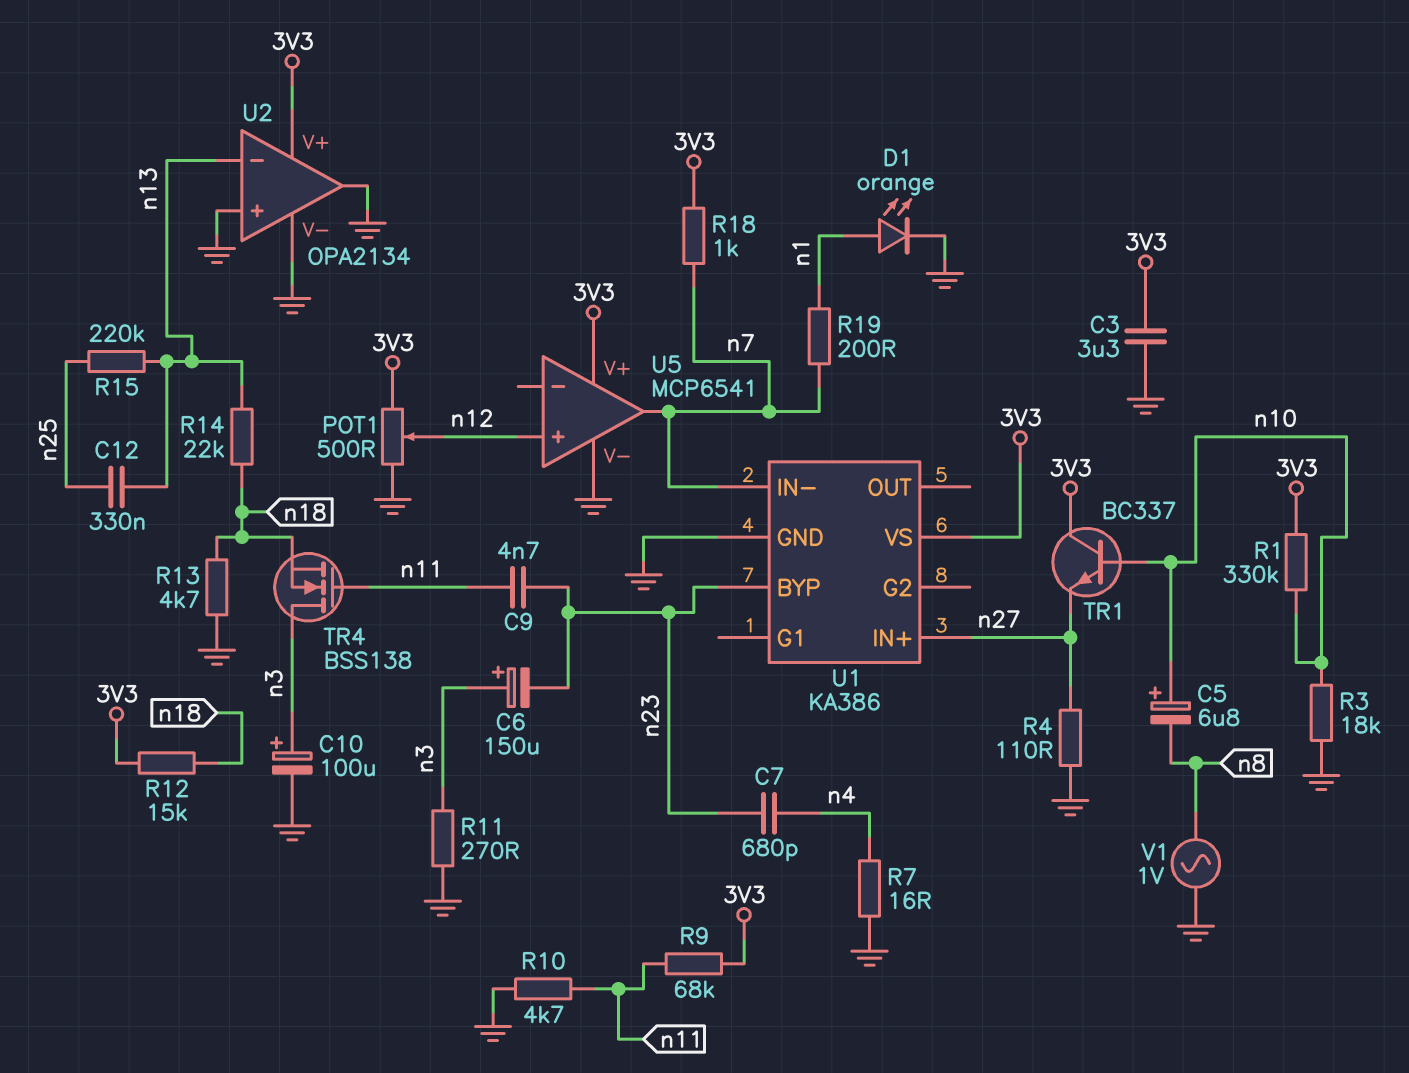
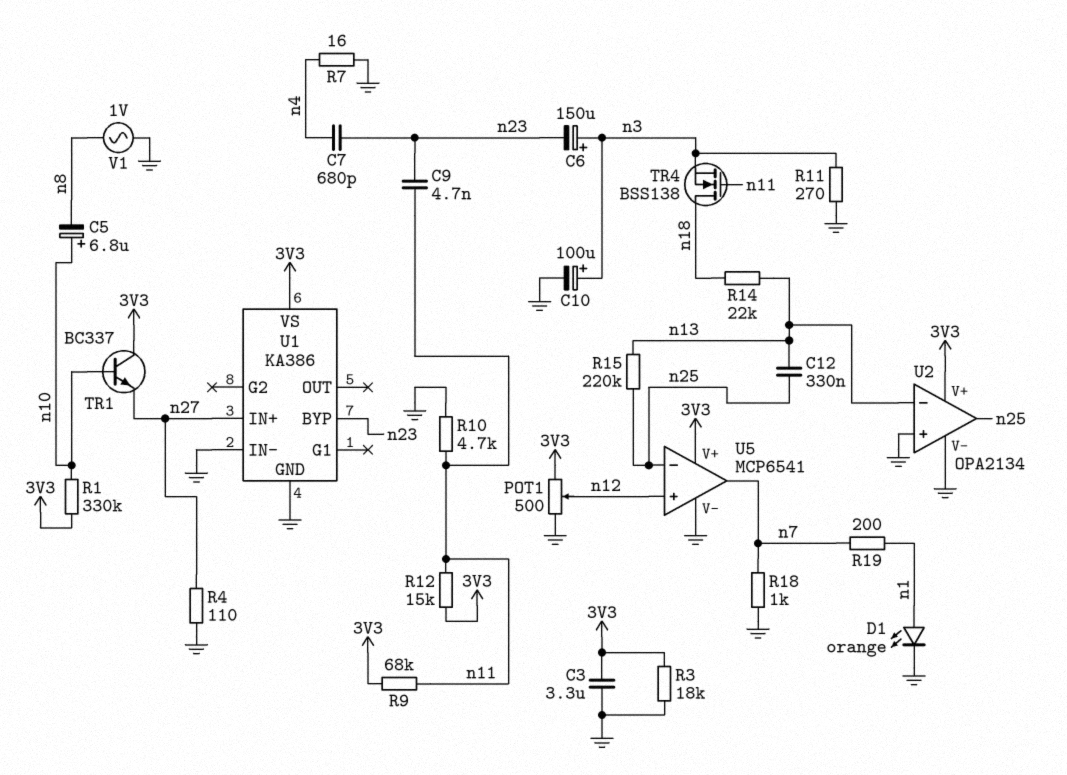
R3: 18k (GND, n10) -> 18k (3V3, GND)
R12: 15k (3V3, n18) -> 15k (3V3, n11)
R13: 4.7k (GND, n18) -> none
R18: 1k (3V3, n7) -> 1k (GND, n7)
TR4: NMOS BSS138 (G n11, D n3, S n18) -> NMOS BSS138 (G n11, D n18, S n3)
U1 pin IN-: n7 -> GND
U2 pin out: GND -> n25
U5 pin in-: none -> n25

